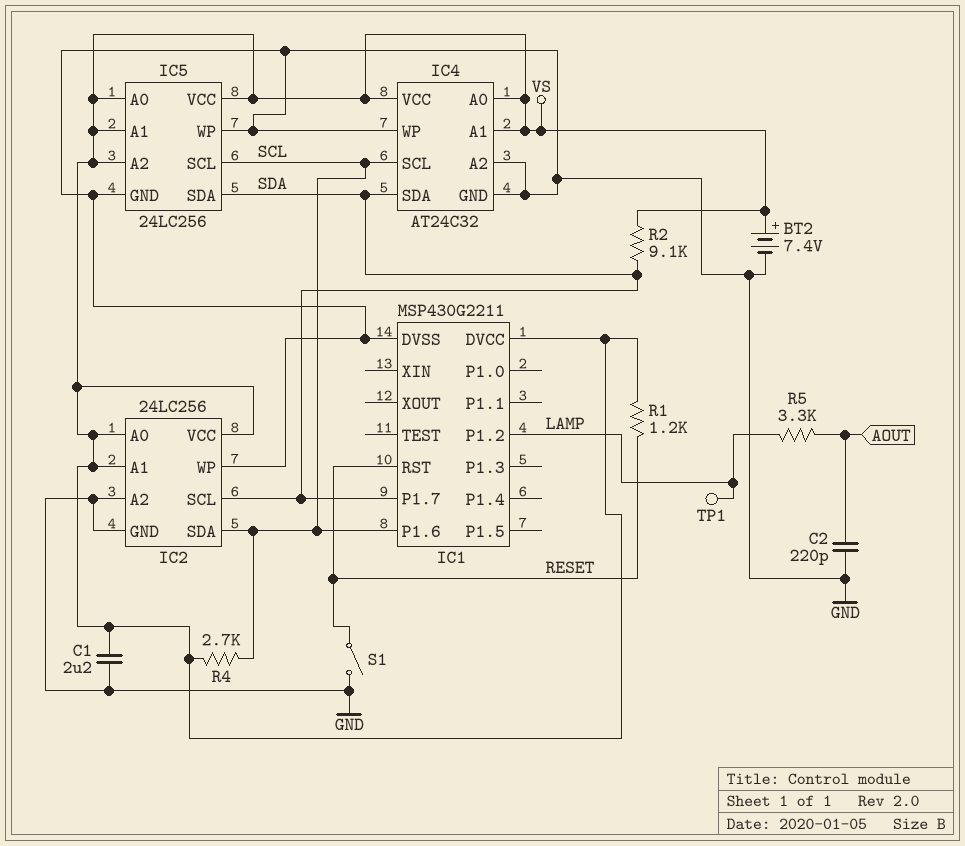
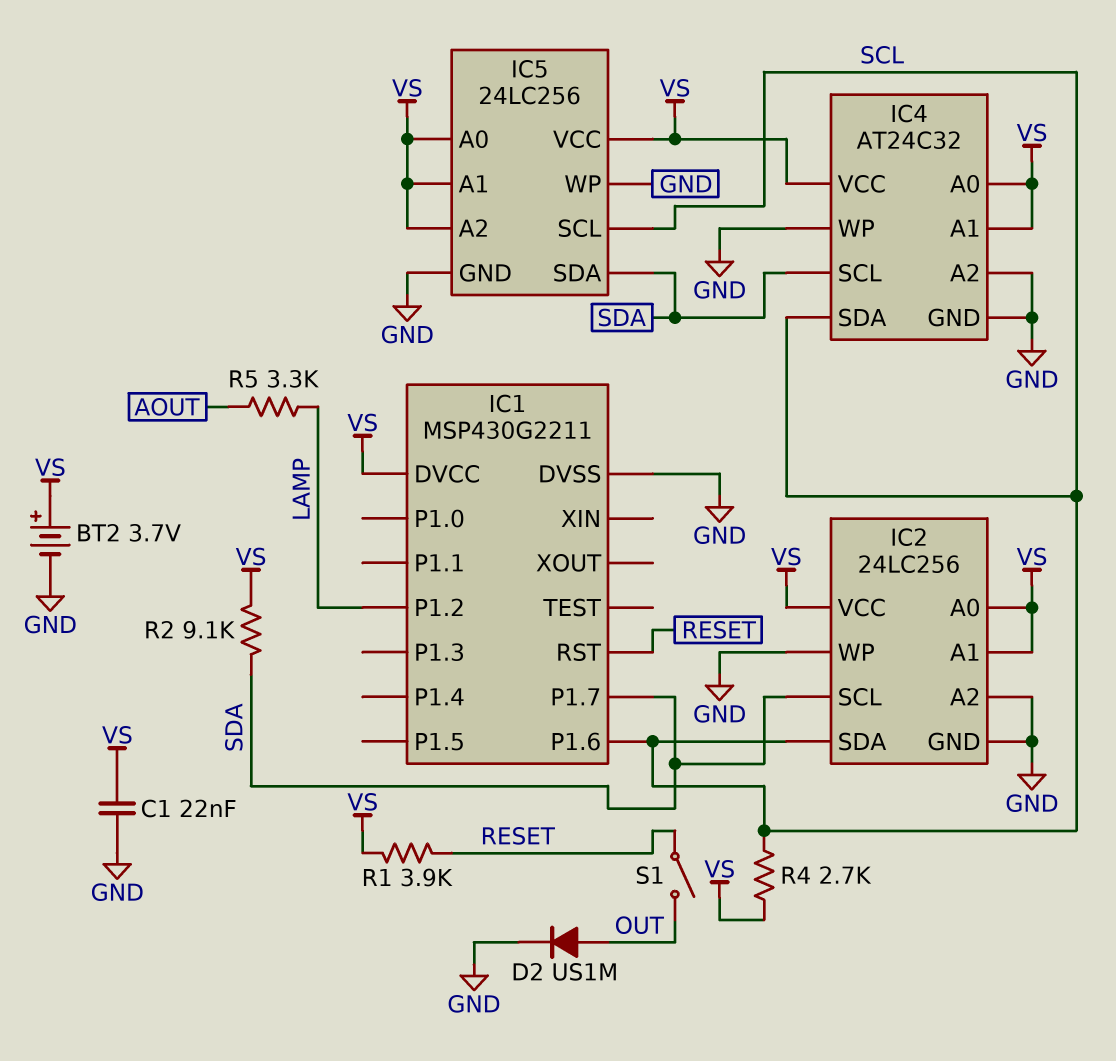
BT2: 7.4V (plus VS, minus GND) -> 3.7V (plus VS, minus GND)
C1: 2.2uF (GND, VS) -> 22nF (GND, VS)
C2: 220pF (AOUT, GND) -> none
D2: none -> diode US1M (A OUT, K GND)
IC4 pin SCL: SCL -> SDA
IC4 pin SDA: SDA -> SCL
R1: 1.2k (RESET, VS) -> 3.9k (RESET, VS)
S1: switch (GND, RESET) -> switch (OUT, RESET)
TP1: test point (LAMP) -> none

